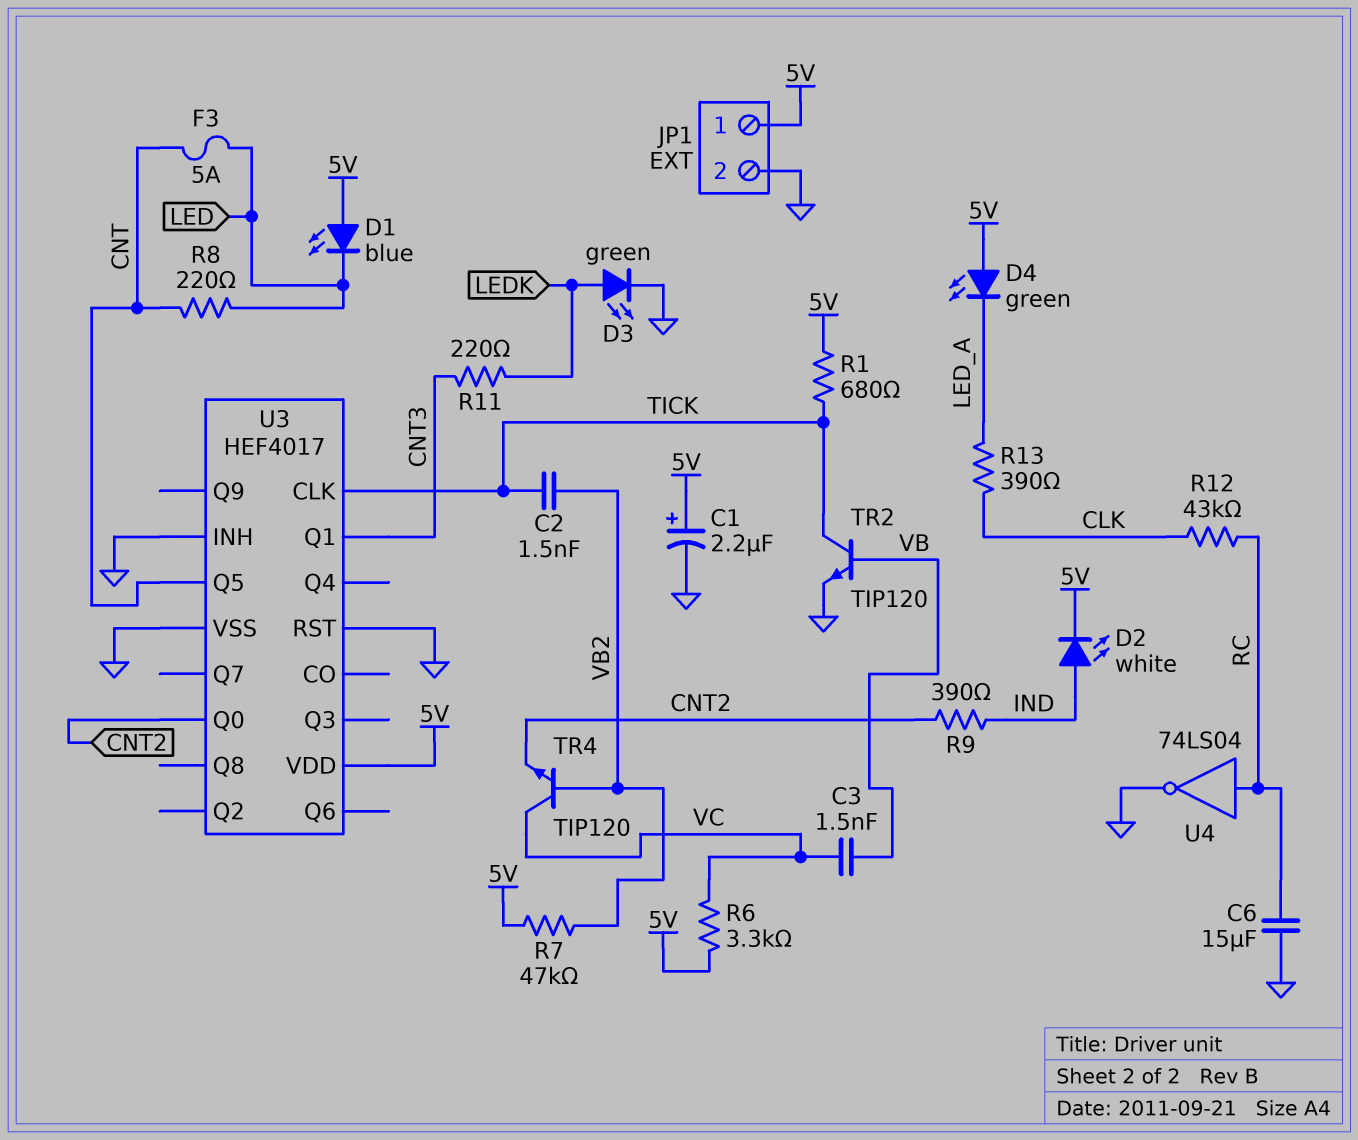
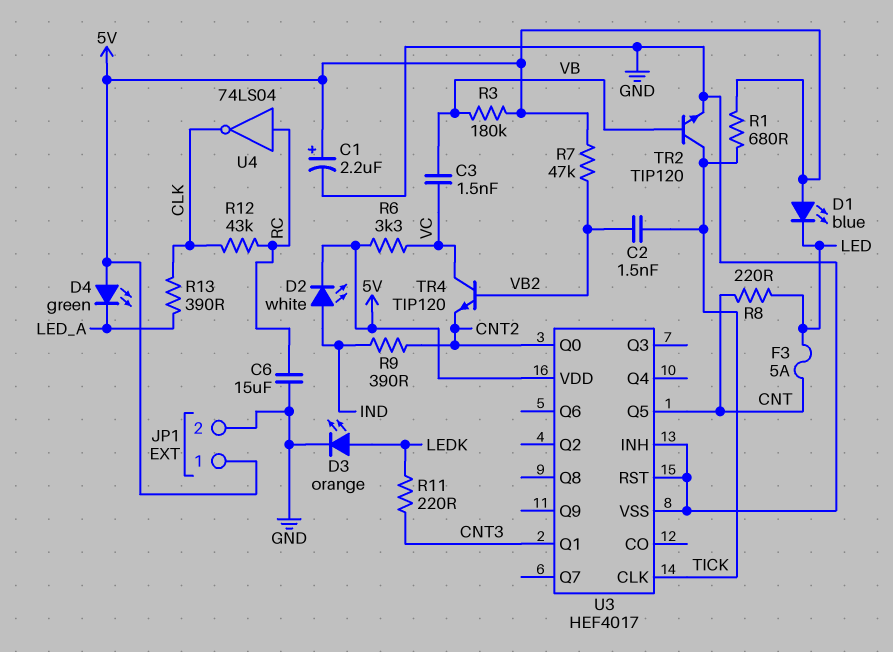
D3: LED green (A LEDK, K GND) -> LED orange (A LEDK, K GND)
R3: none -> 180k (5V, VB)
U4: NOT 74LS04 (in RC, out GND) -> NOT 74LS04 (in RC, out CLK)

